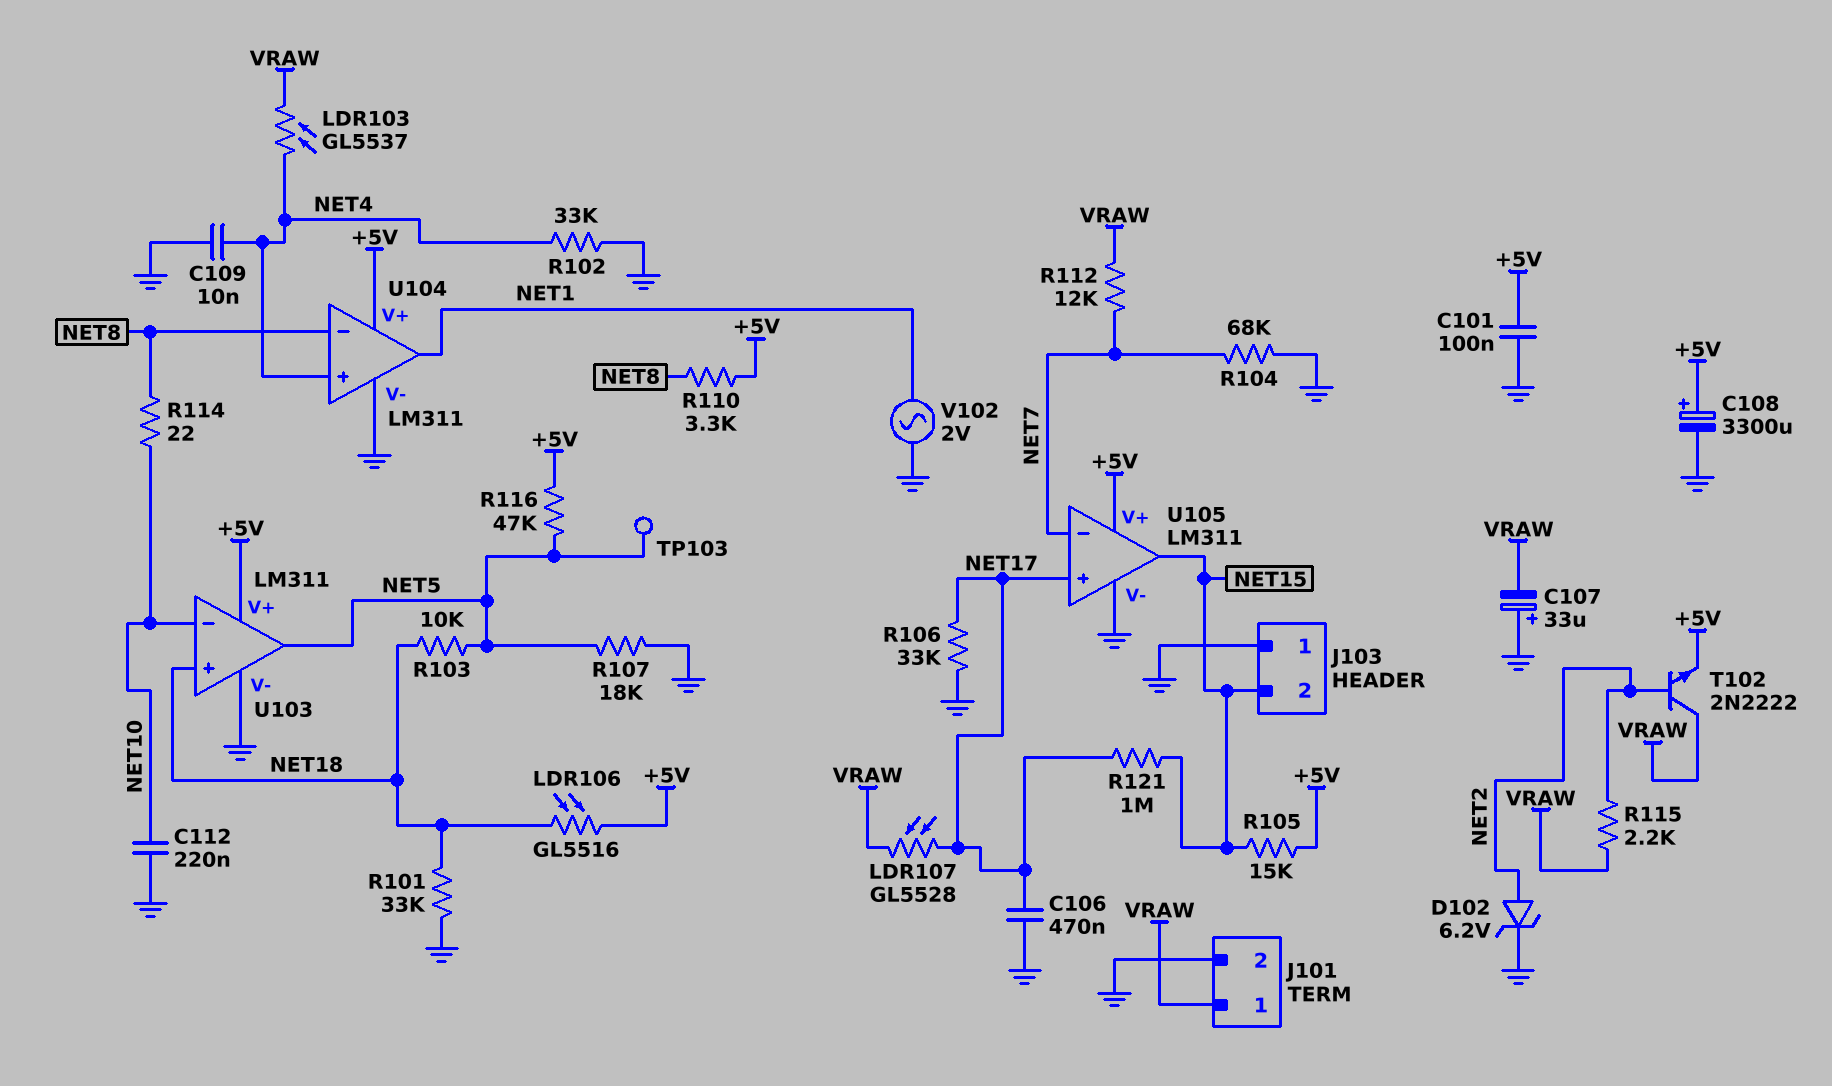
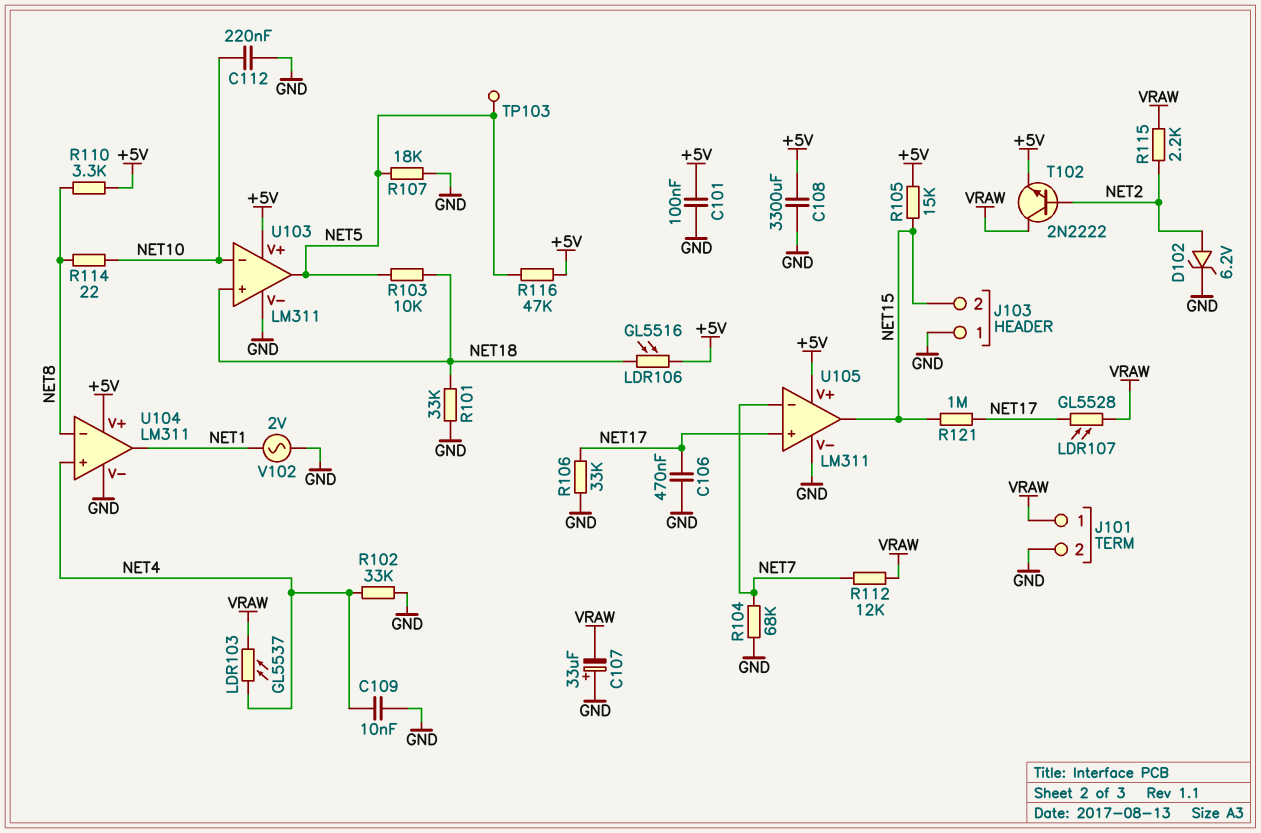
C108: 3300uF (plus +5V, minus GND) -> 3300uF (+5V, GND)

